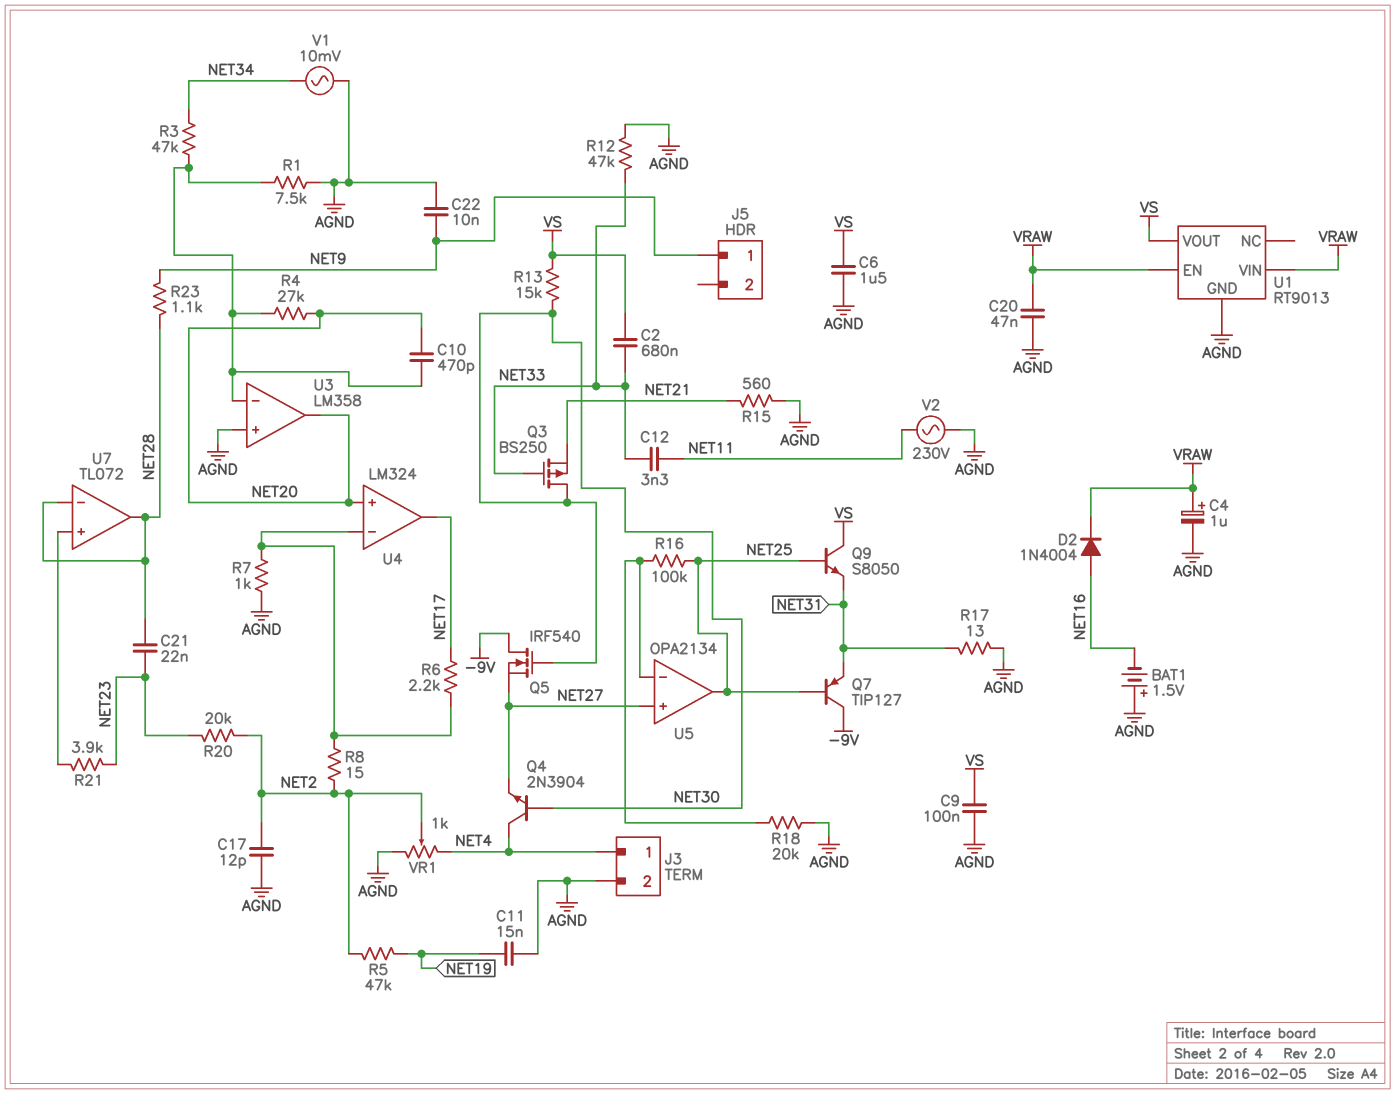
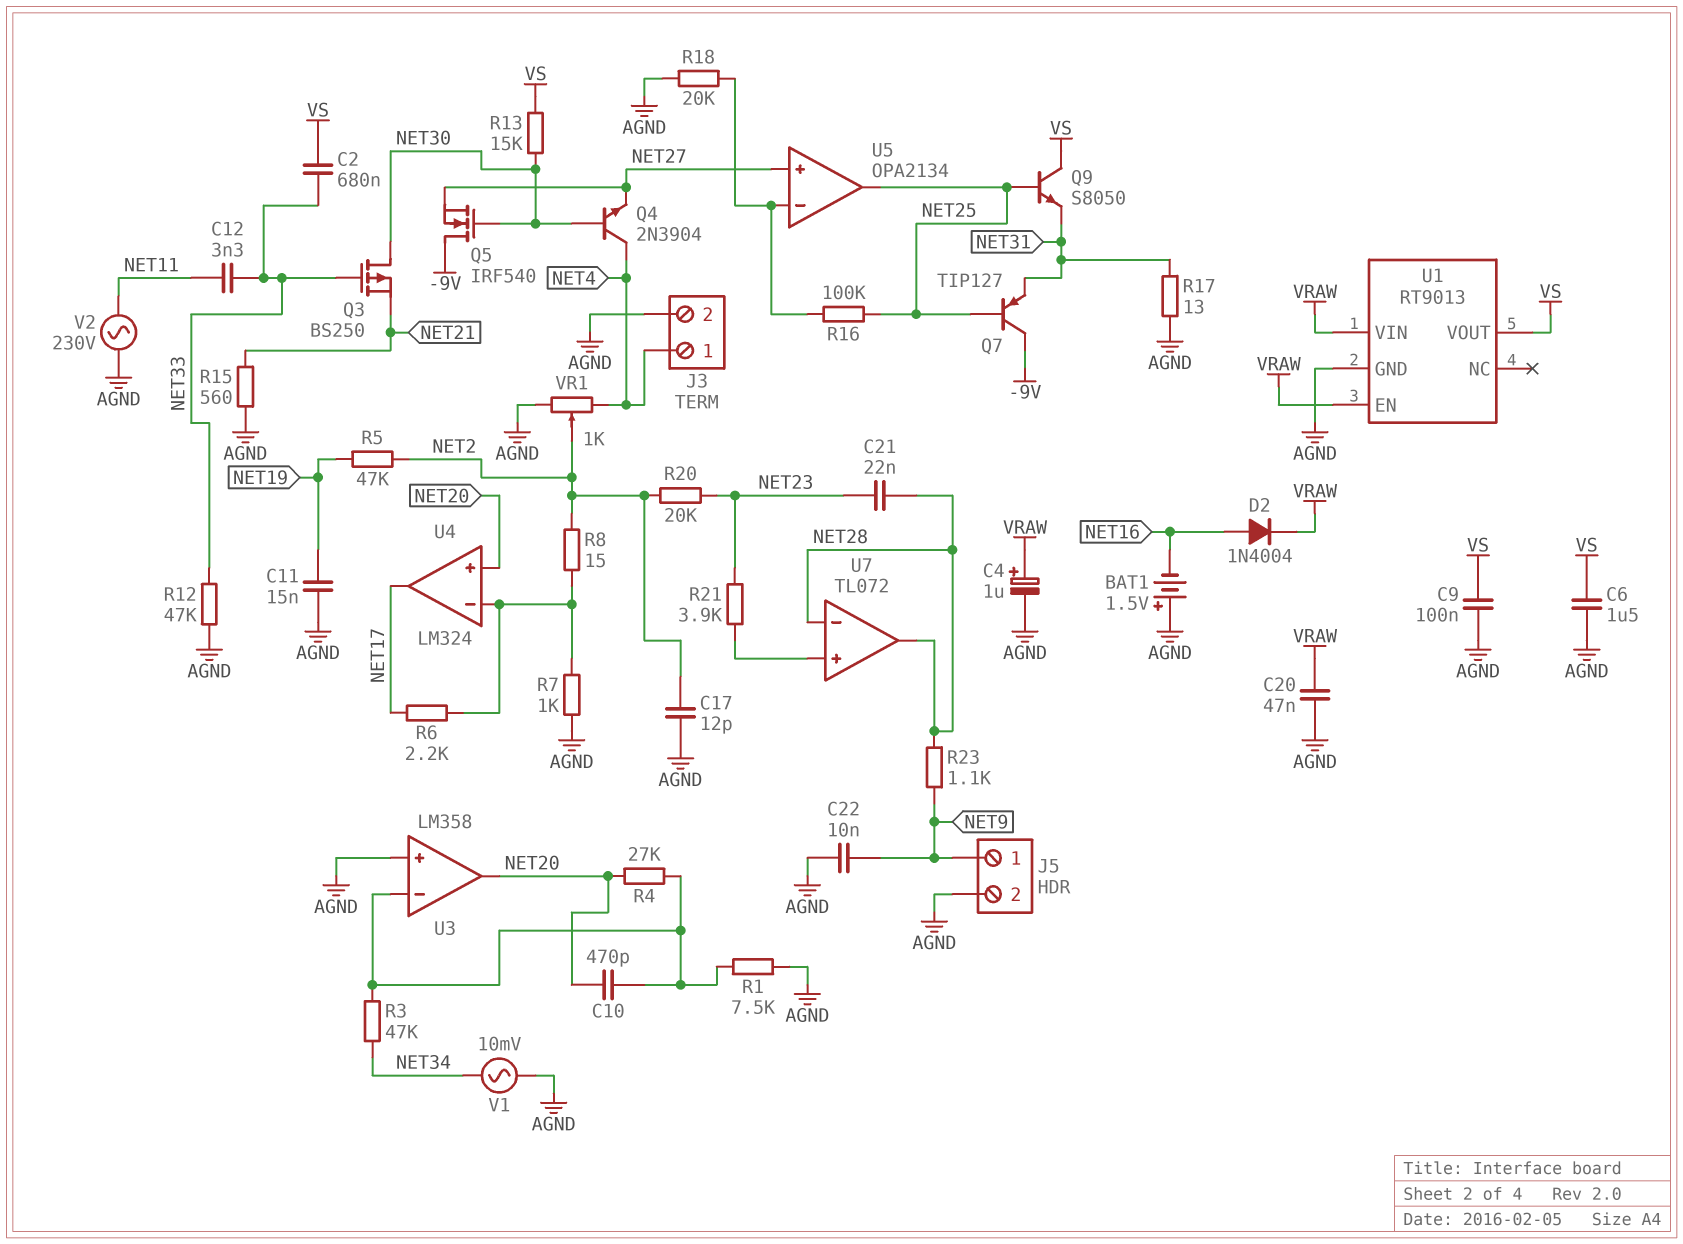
J5 pin 2: none -> AGND

